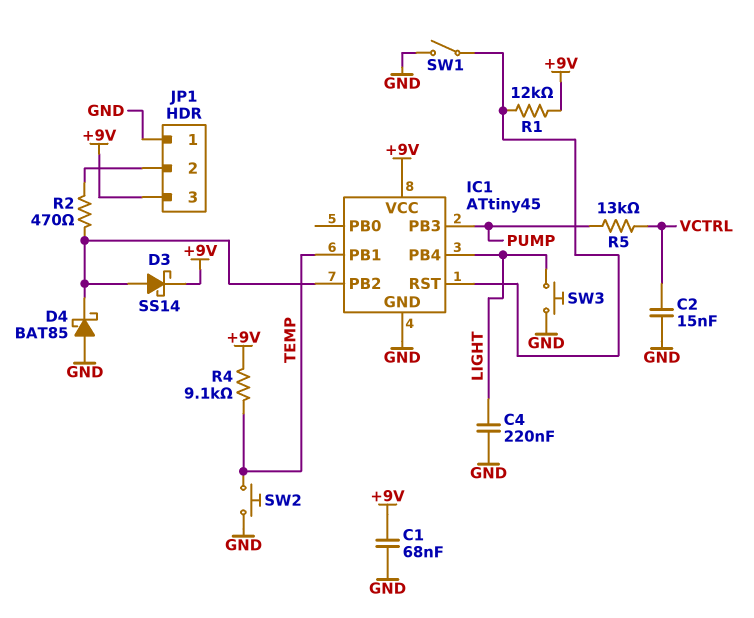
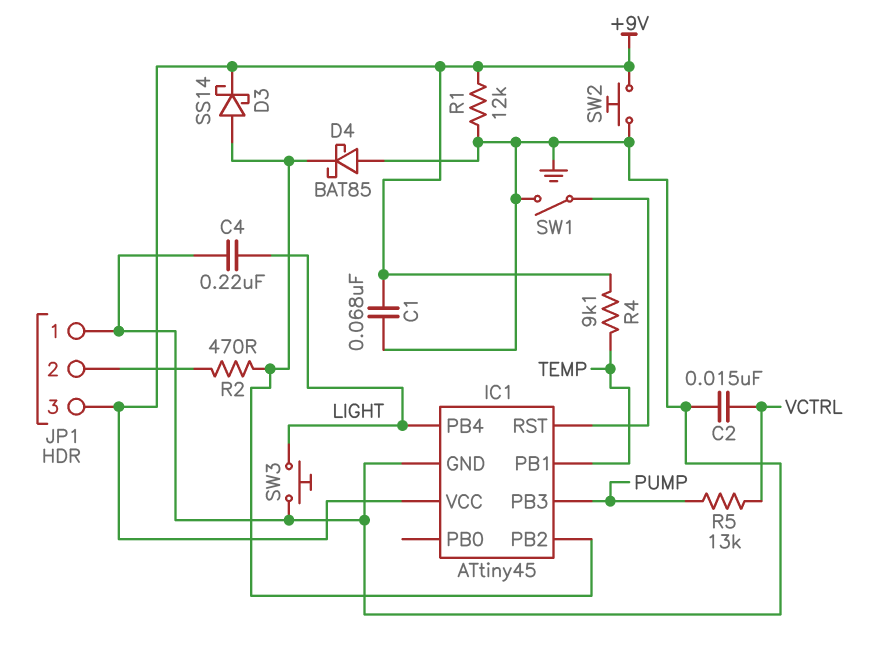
R1: 12k (+9V, IC1/RST) -> 12k (+9V, GND)
SW2: button (GND, TEMP) -> button (+9V, GND)

